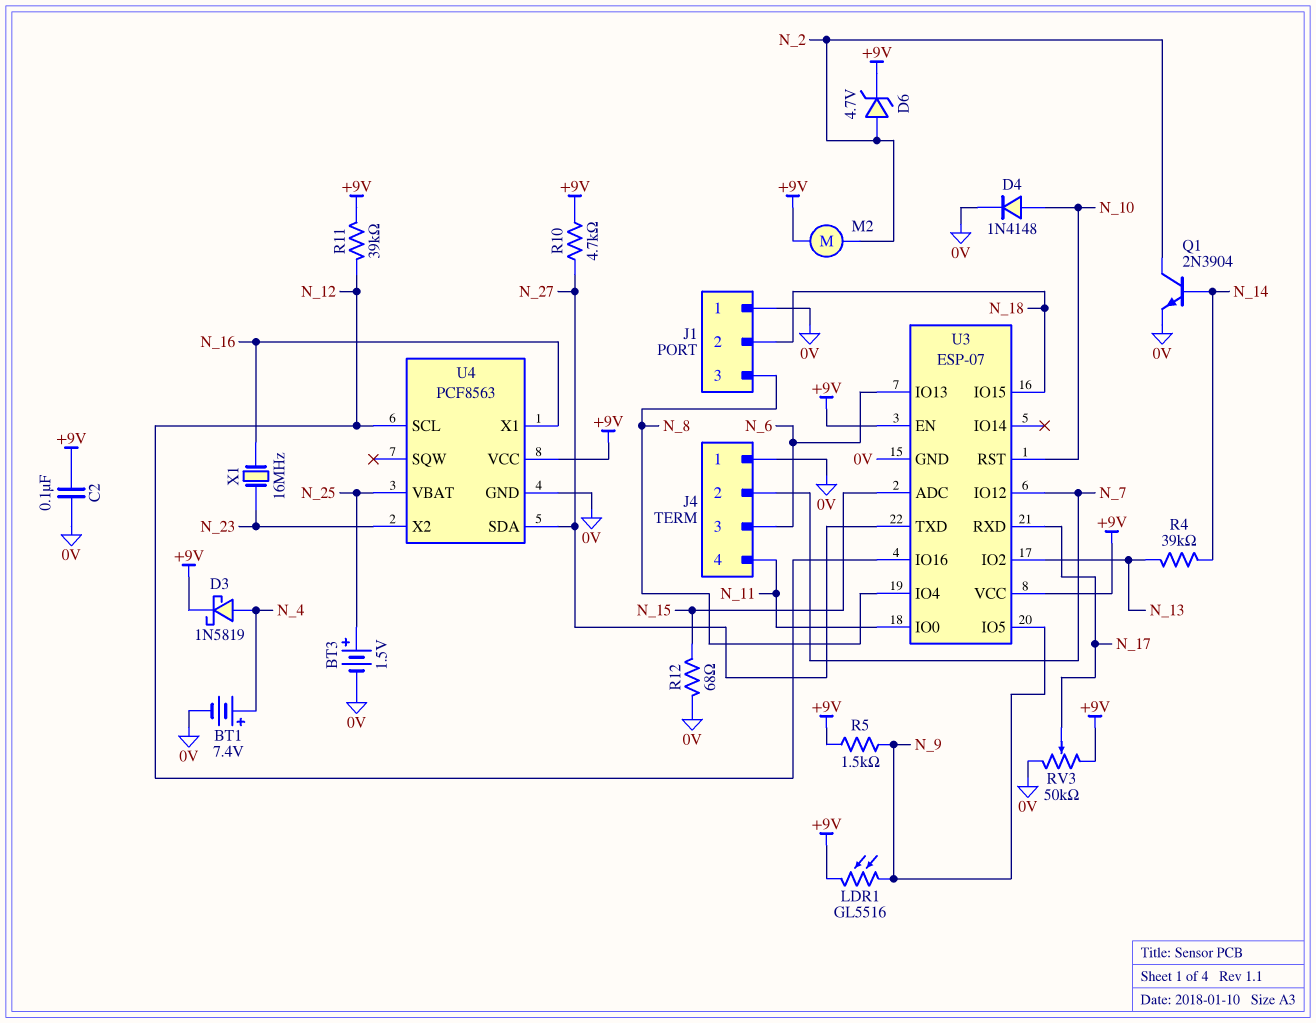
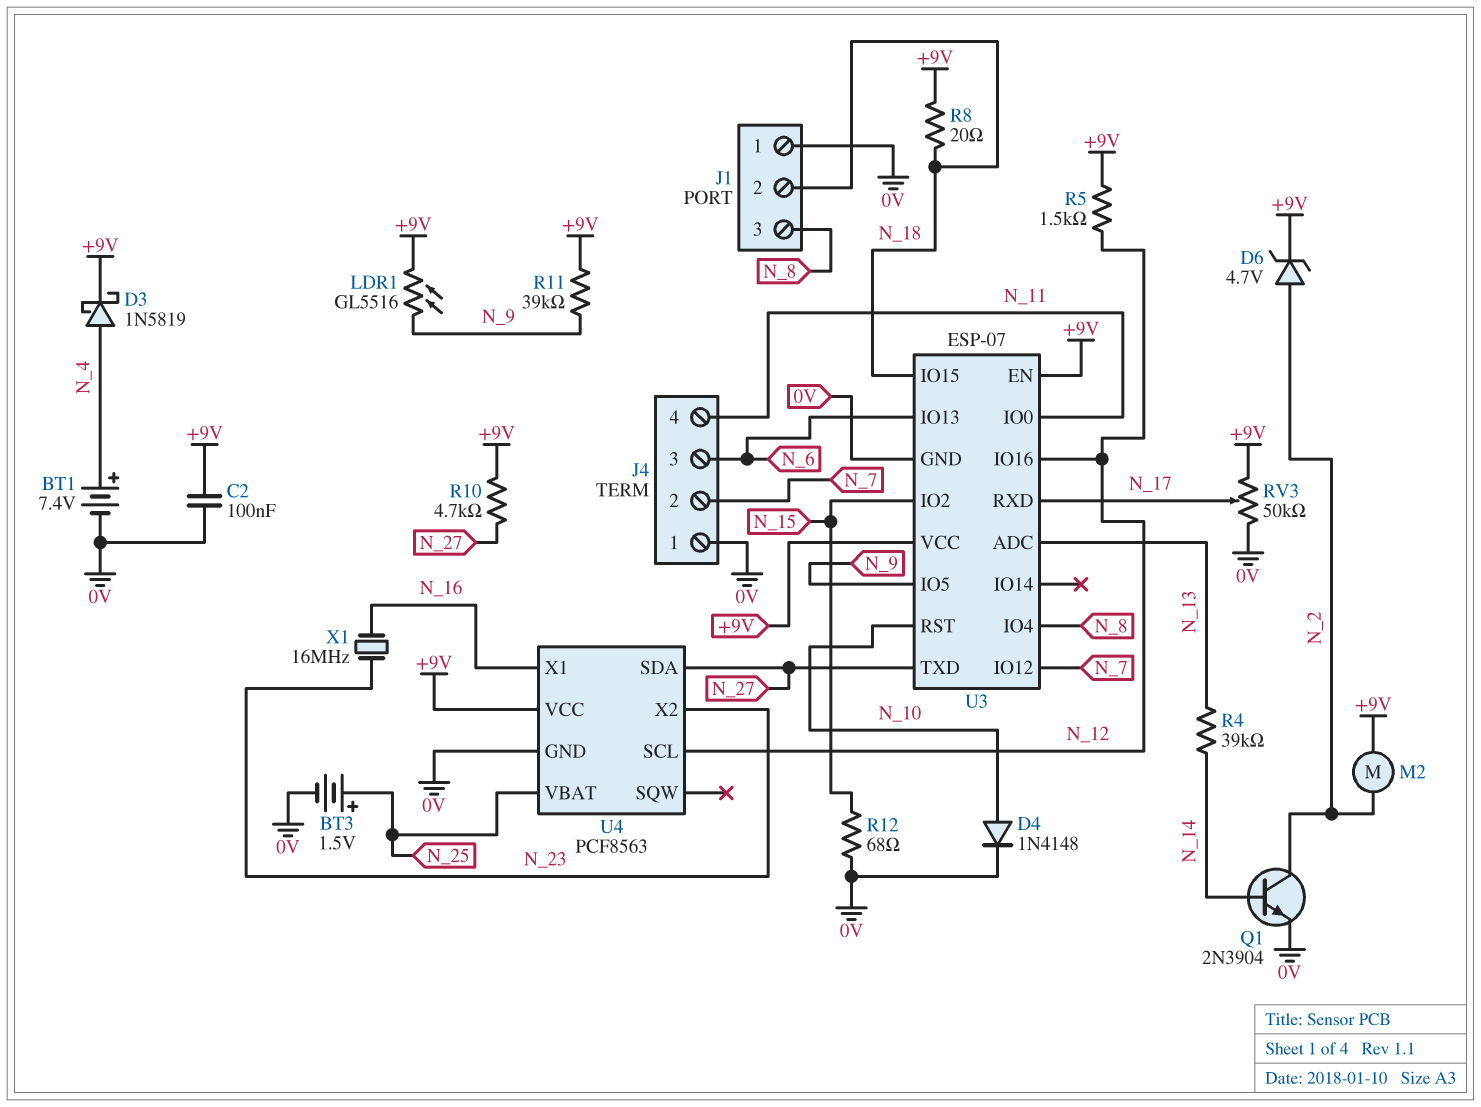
R5: 1.5k (+9V, N_9) -> 1.5k (+9V, N_12)
R8: none -> 20 (+9V, N_18)
R11: 39k (+9V, N_12) -> 39k (+9V, N_9)
U3 pin ADC: N_15 -> N_13
U3 pin IO2: N_13 -> N_15

